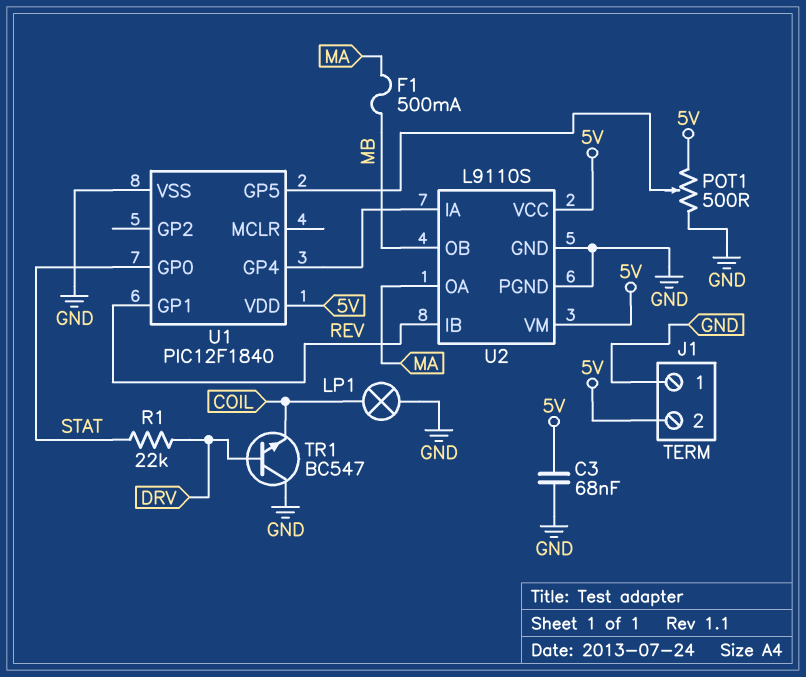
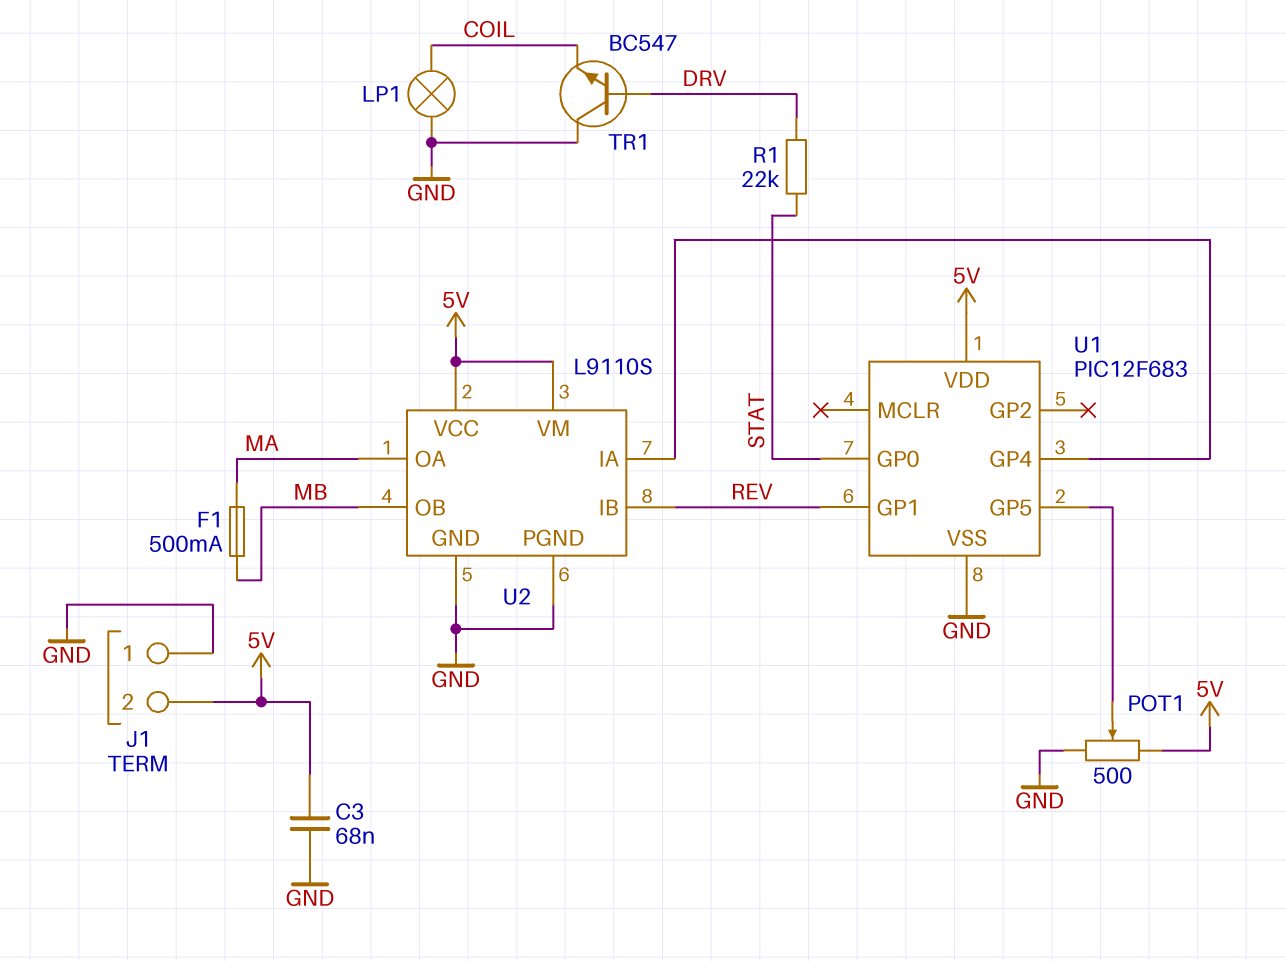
U1: PIC12F1840 -> PIC12F683

